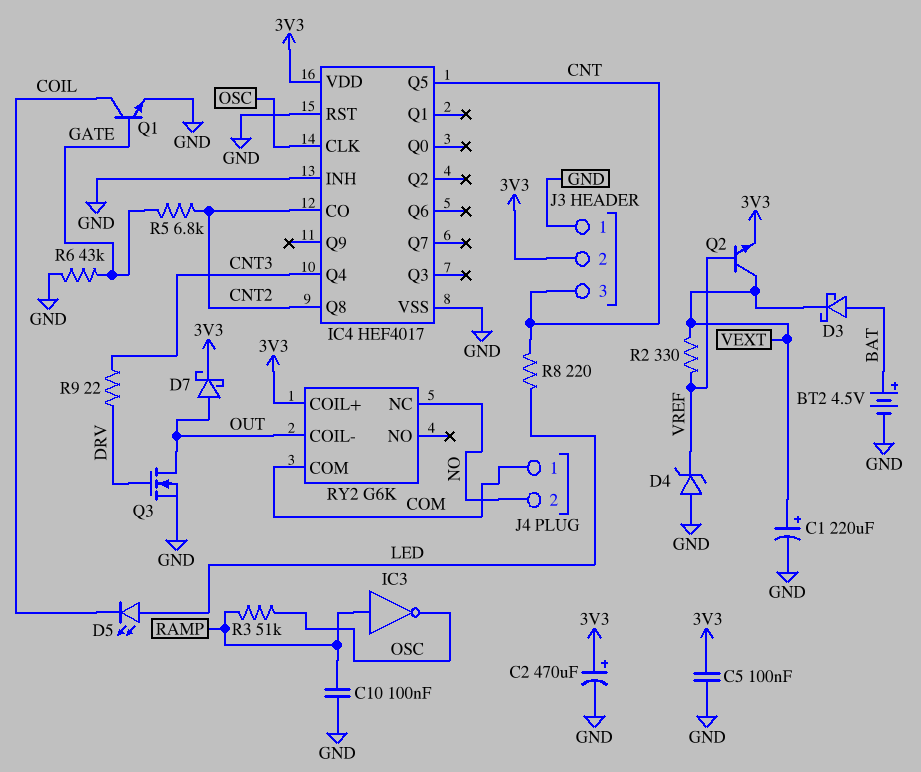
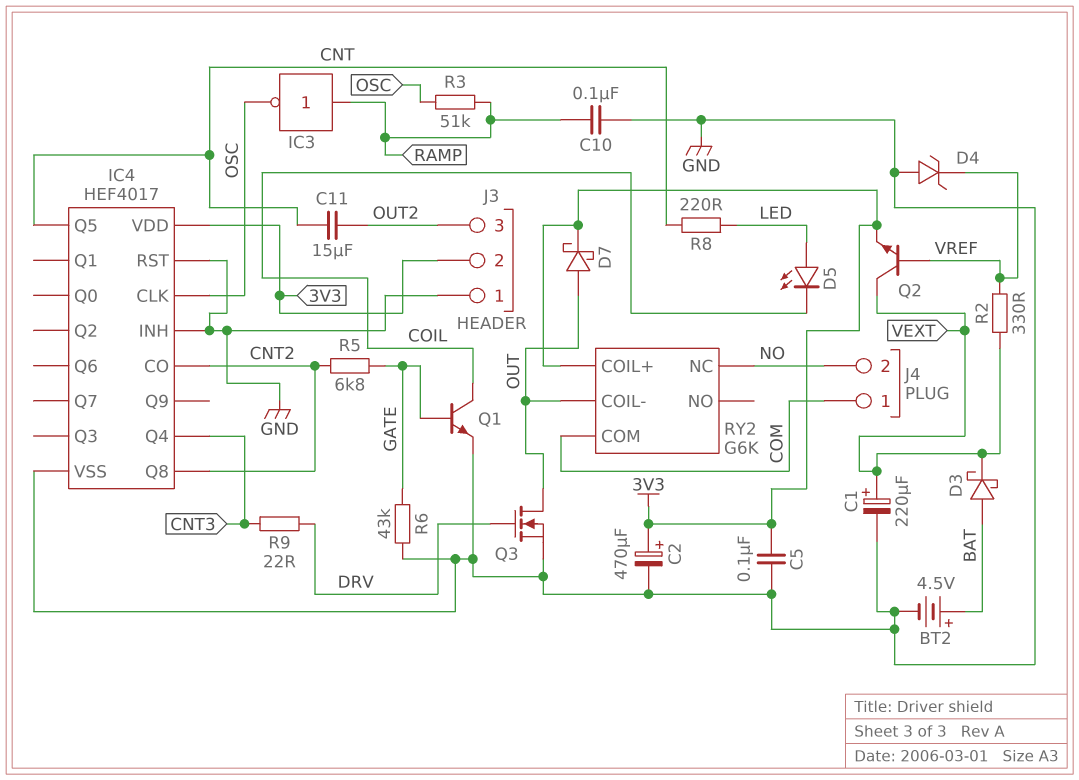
C11: none -> 15uF (CNT, OUT2)
J3 pin 3: CNT -> OUT2

